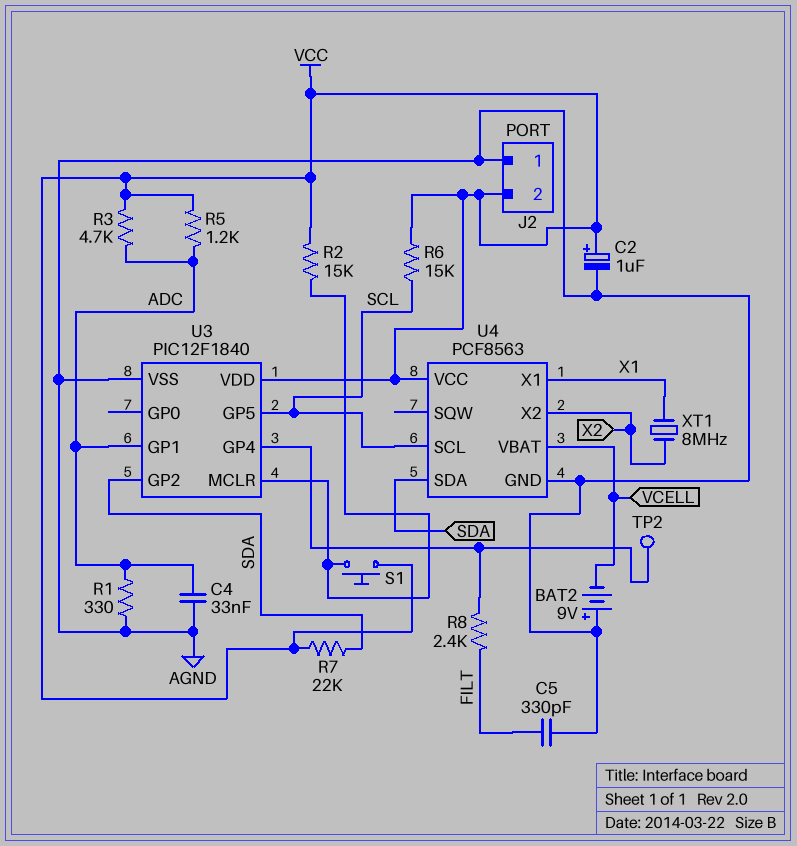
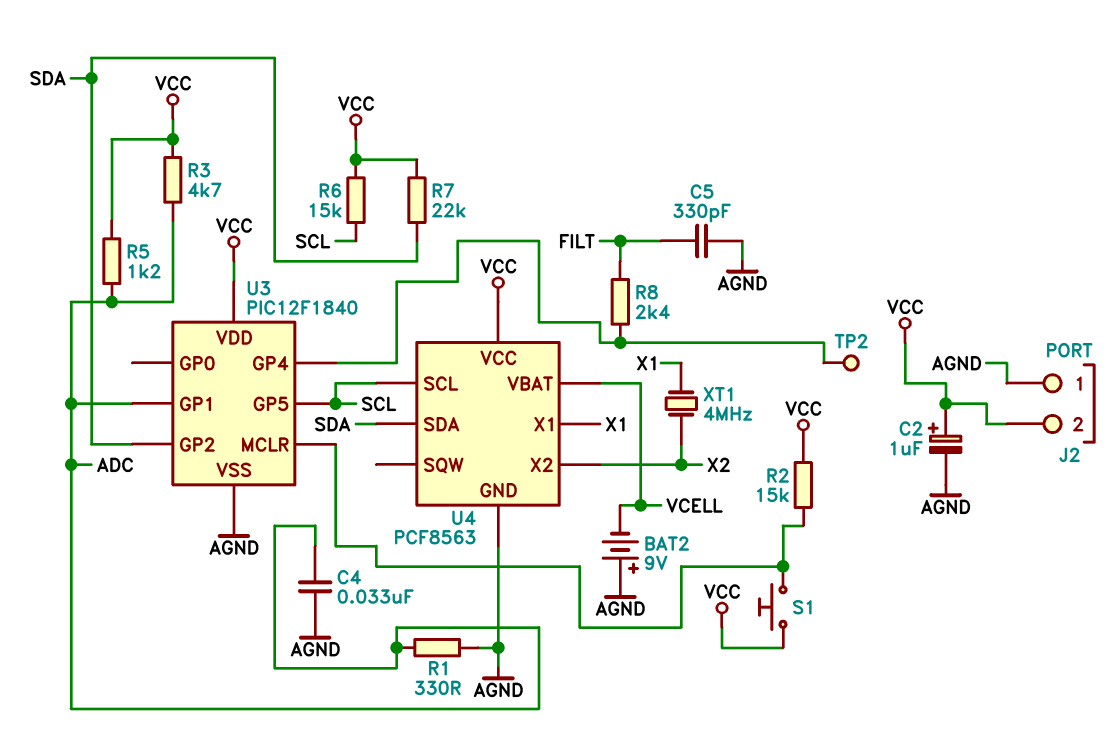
XT1: 8MHz (X1, X2) -> 4MHz (X1, X2)

